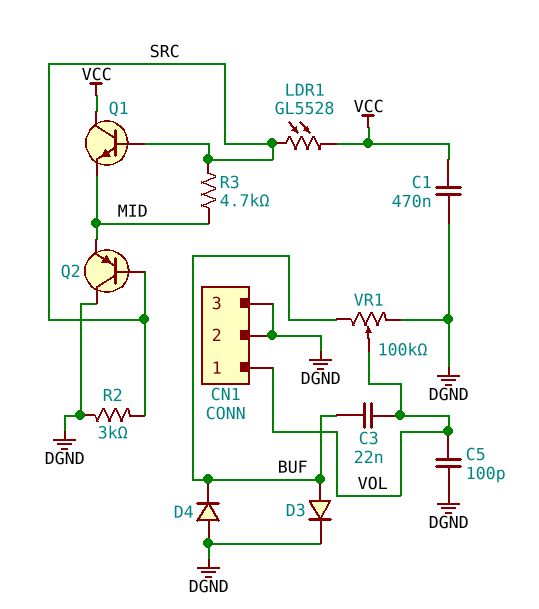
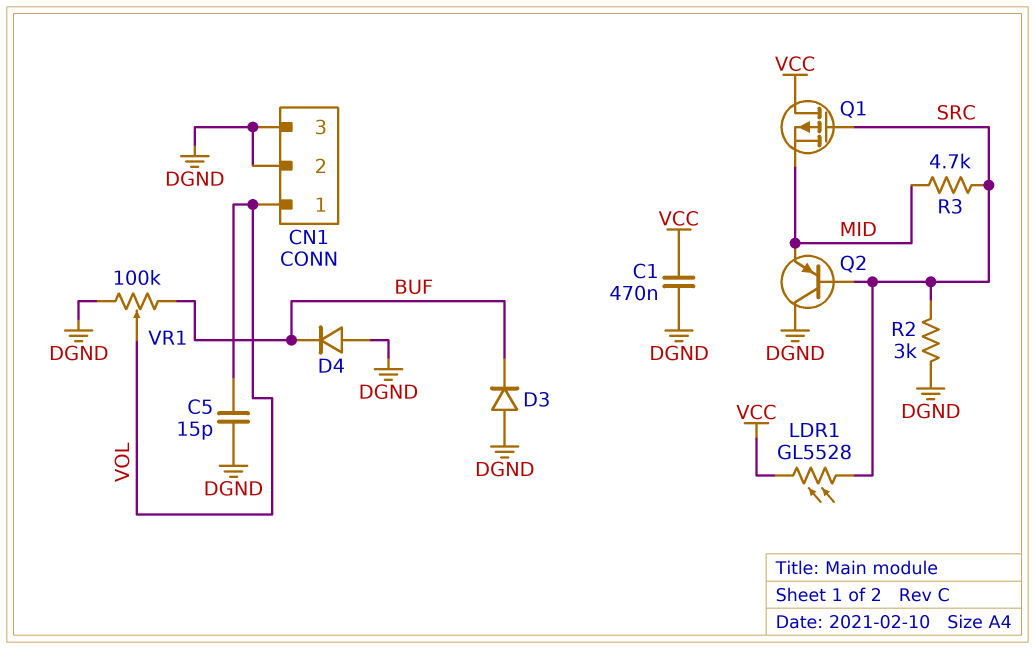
C3: 22nF (BUF, VOL) -> none
C5: 100pF (DGND, VOL) -> 15pF (DGND, VOL)
D3: diode (A BUF, K DGND) -> diode (A DGND, K BUF)
Q1: NPN (B SRC, C VCC, E MID) -> PMOS (G SRC, D VCC, S MID)

